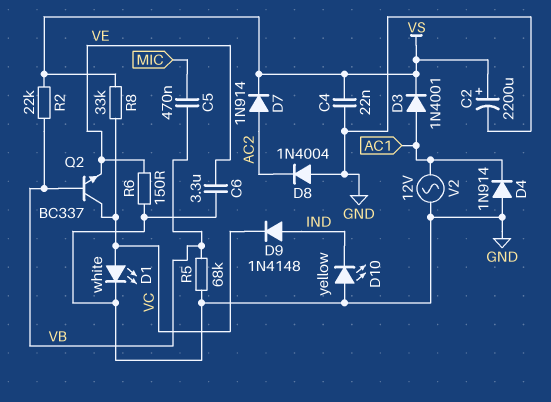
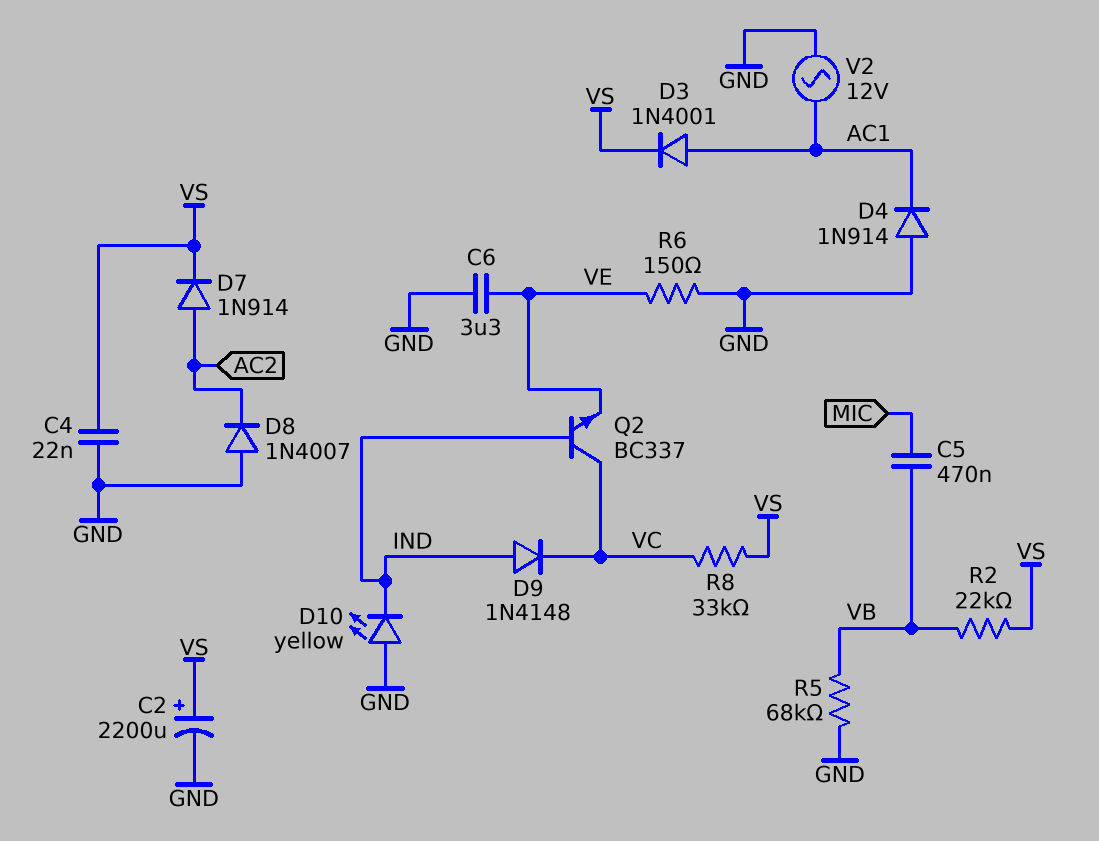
D1: LED white (A VC, K GND) -> none
D8: diode 1N4004 (A GND, K AC2) -> diode 1N4007 (A GND, K AC2)
Q2: NPN BC337 (B VB, C VC, E VE) -> NPN BC337 (B IND, C VC, E VE)

